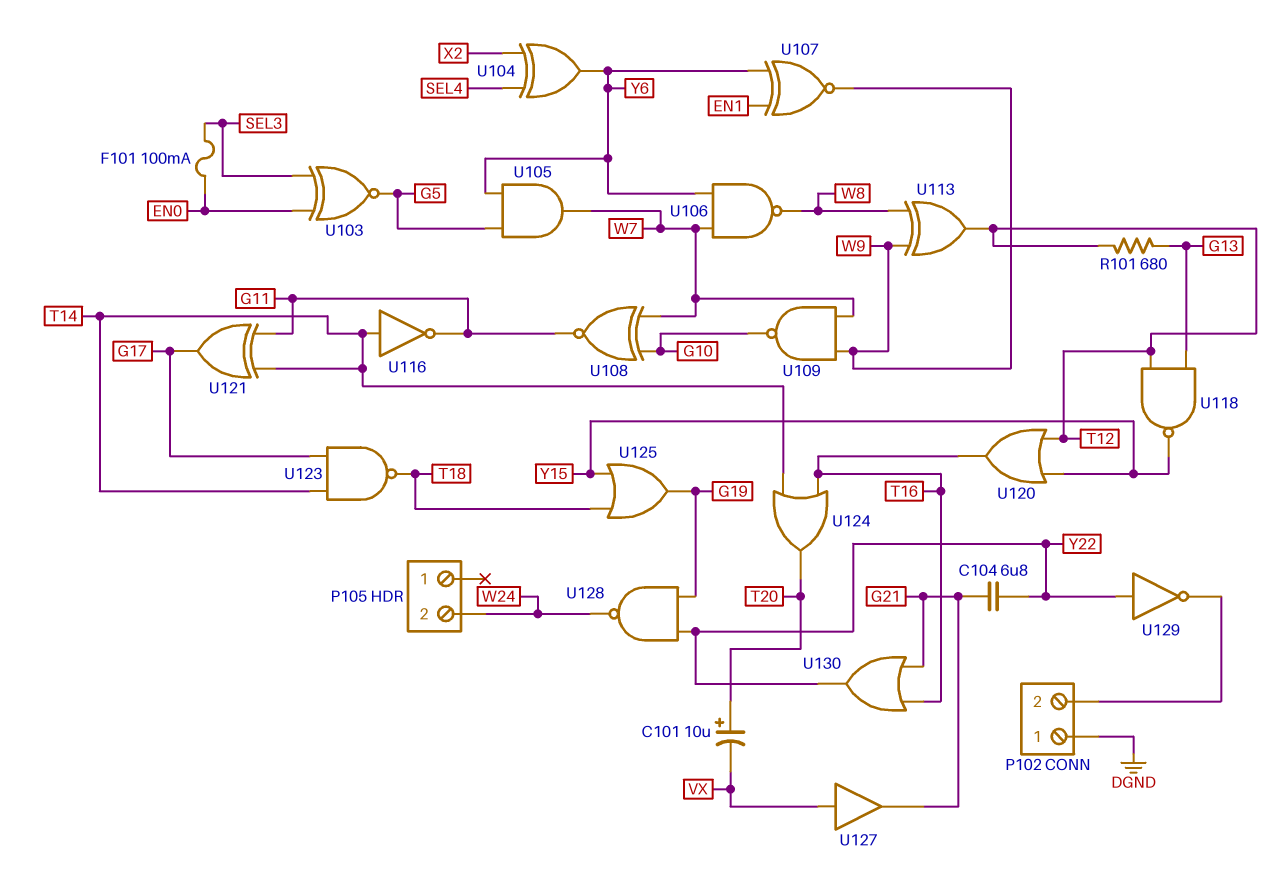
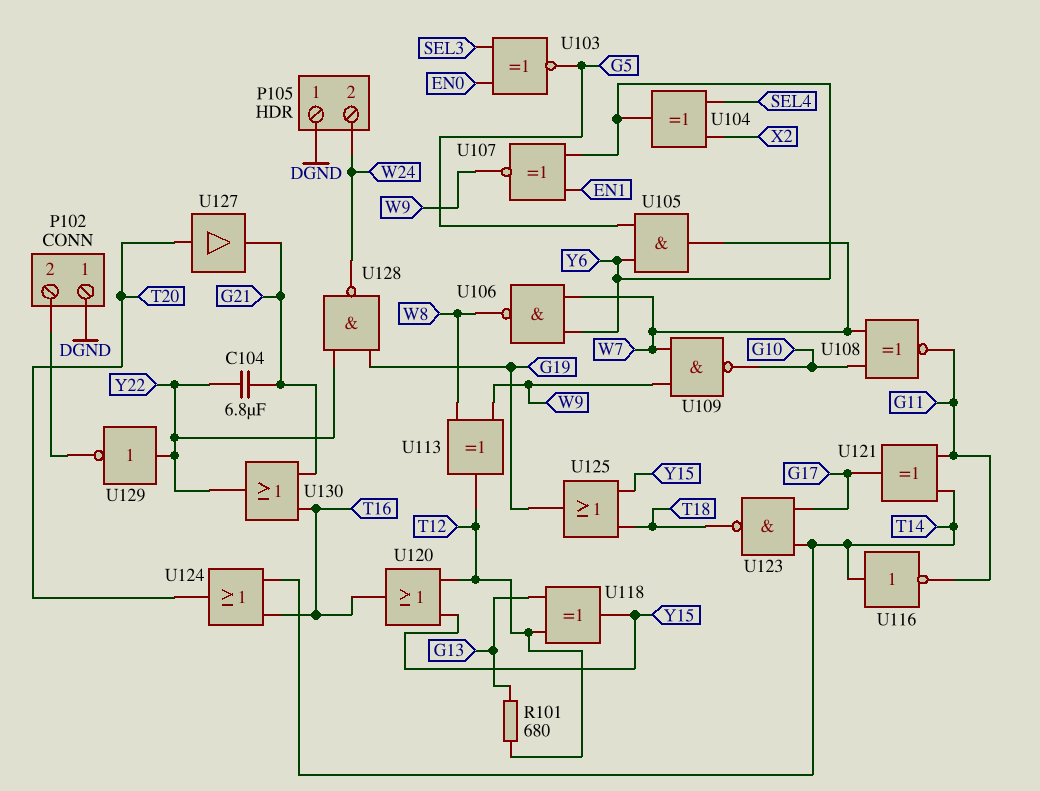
C101: 10uF (plus T20, minus VX) -> none
F101: 100mA (EN0, SEL3) -> none
P105 pin 1: none -> DGND
U118: NAND (in G13, in T12, out Y15) -> XOR (in G13, in T12, out Y15)
U127: buffer (in VX, out G21) -> buffer (in T20, out G21)

